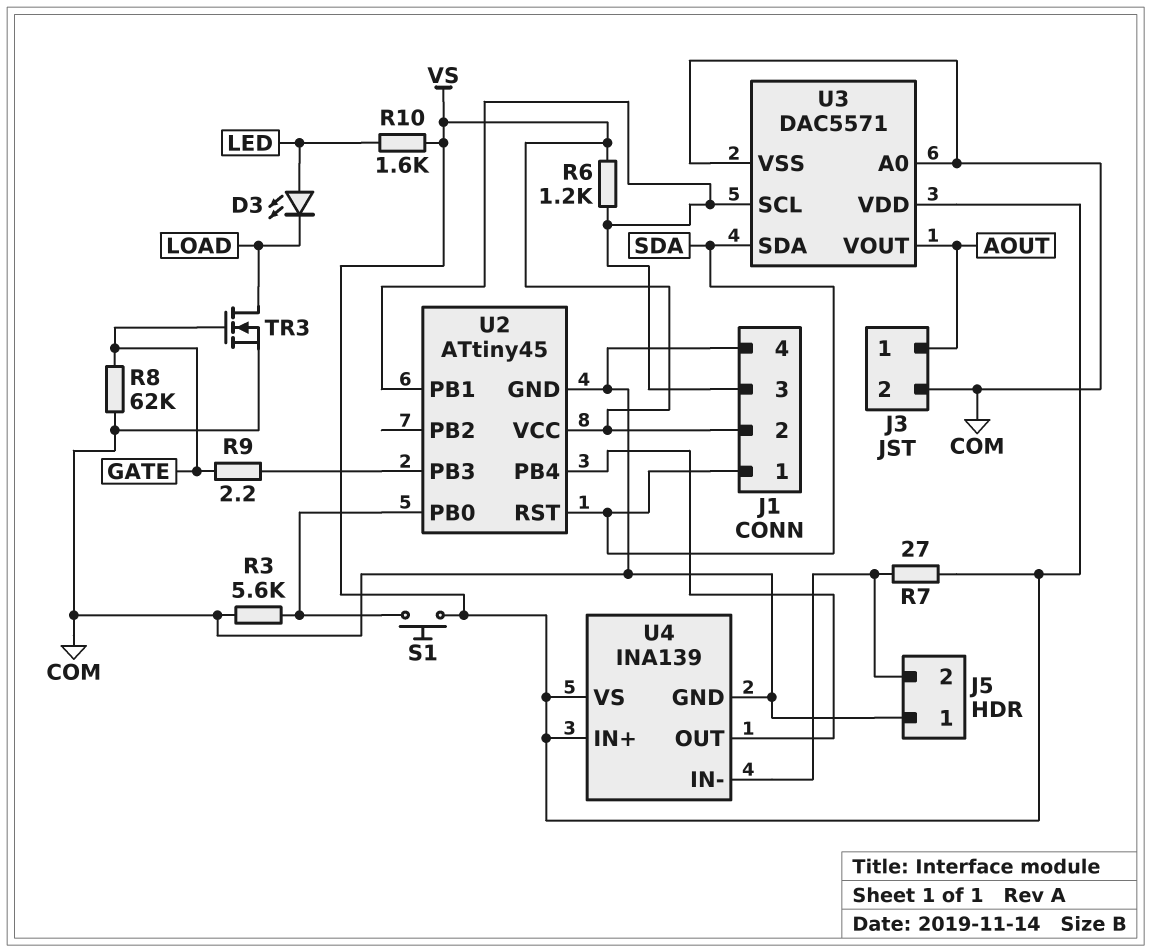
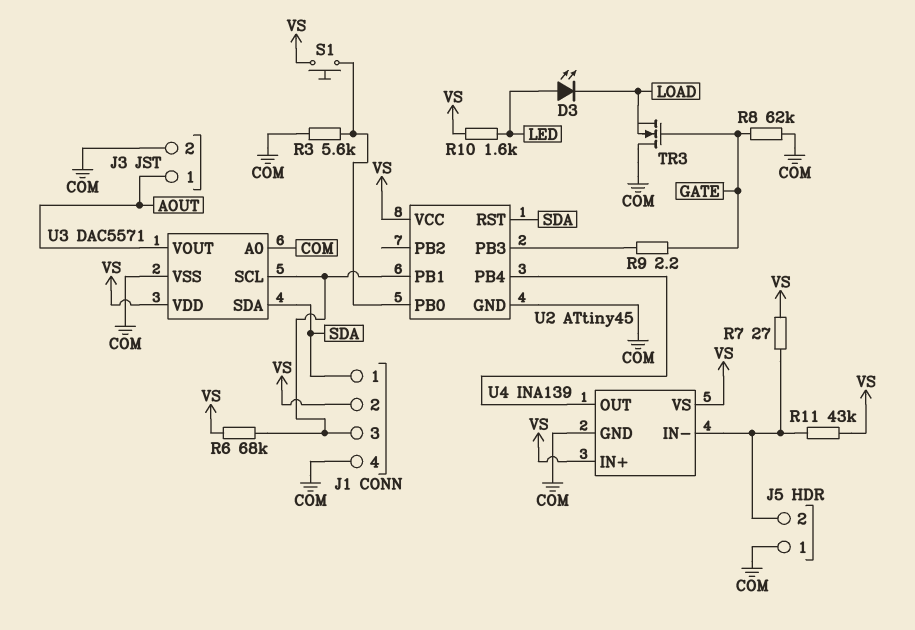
R6: 1.2k (J1/3, VS) -> 68k (J1/3, VS)
R11: none -> 43k (J5/2, VS)
TR3: NMOS (G GATE, D LOAD, S COM) -> NMOS (G GATE, D COM, S LOAD)

